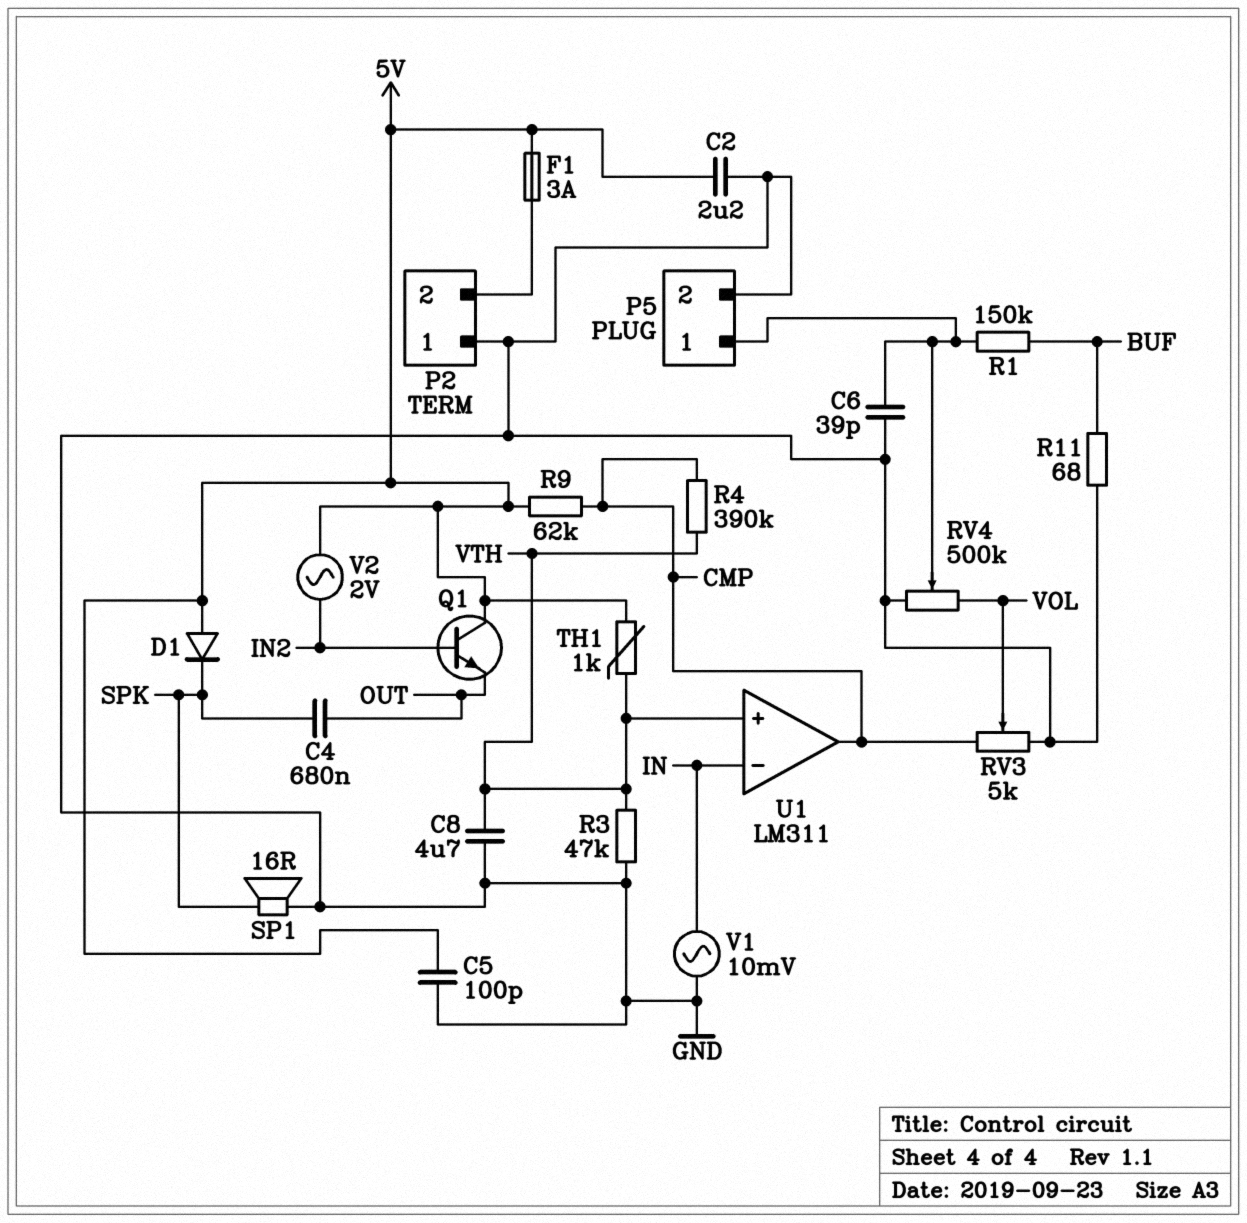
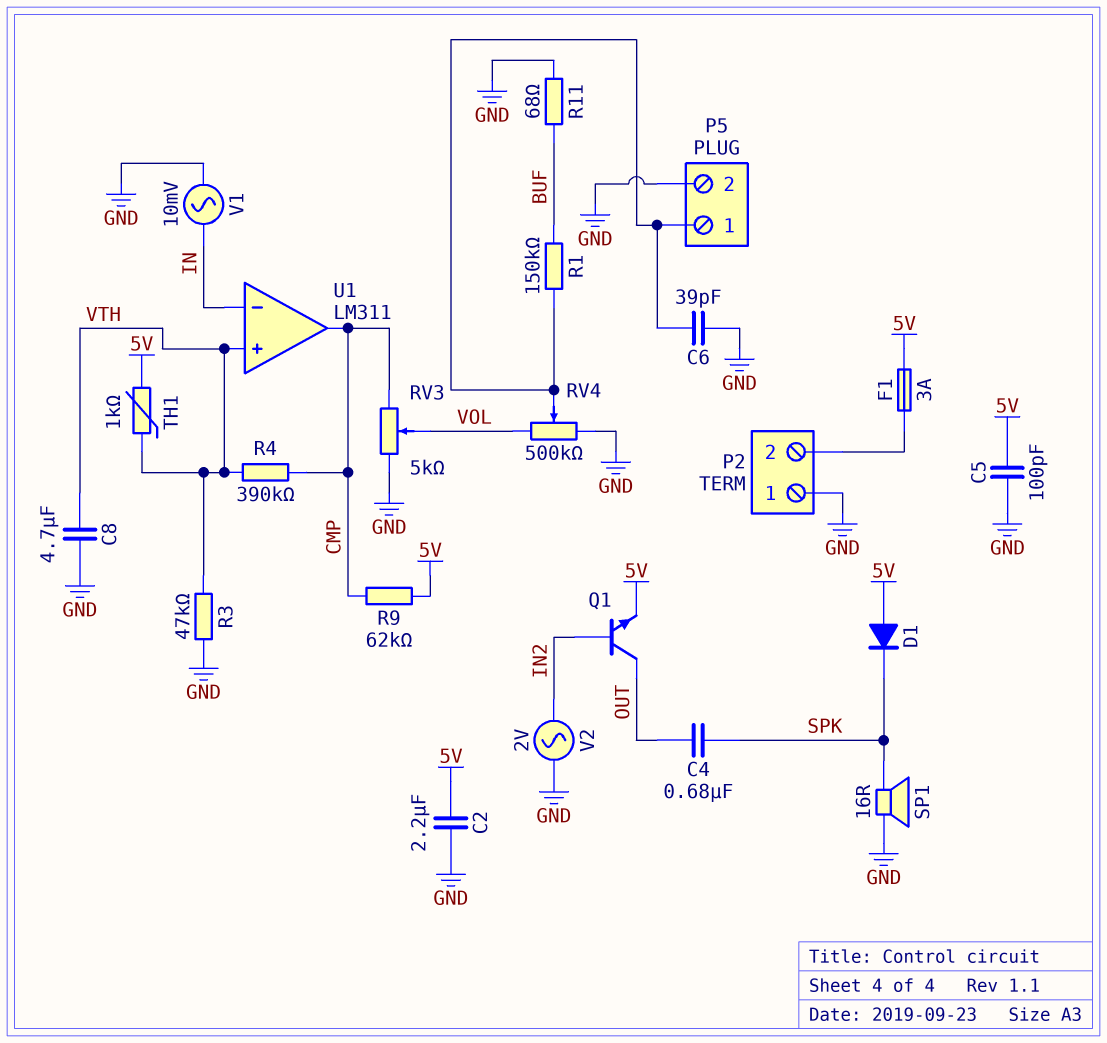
Q1: NPN (B IN2, C 5V, E OUT) -> NPN (B IN2, C OUT, E 5V)
V2: AC 2V (5V, IN2) -> AC 2V (GND, IN2)

